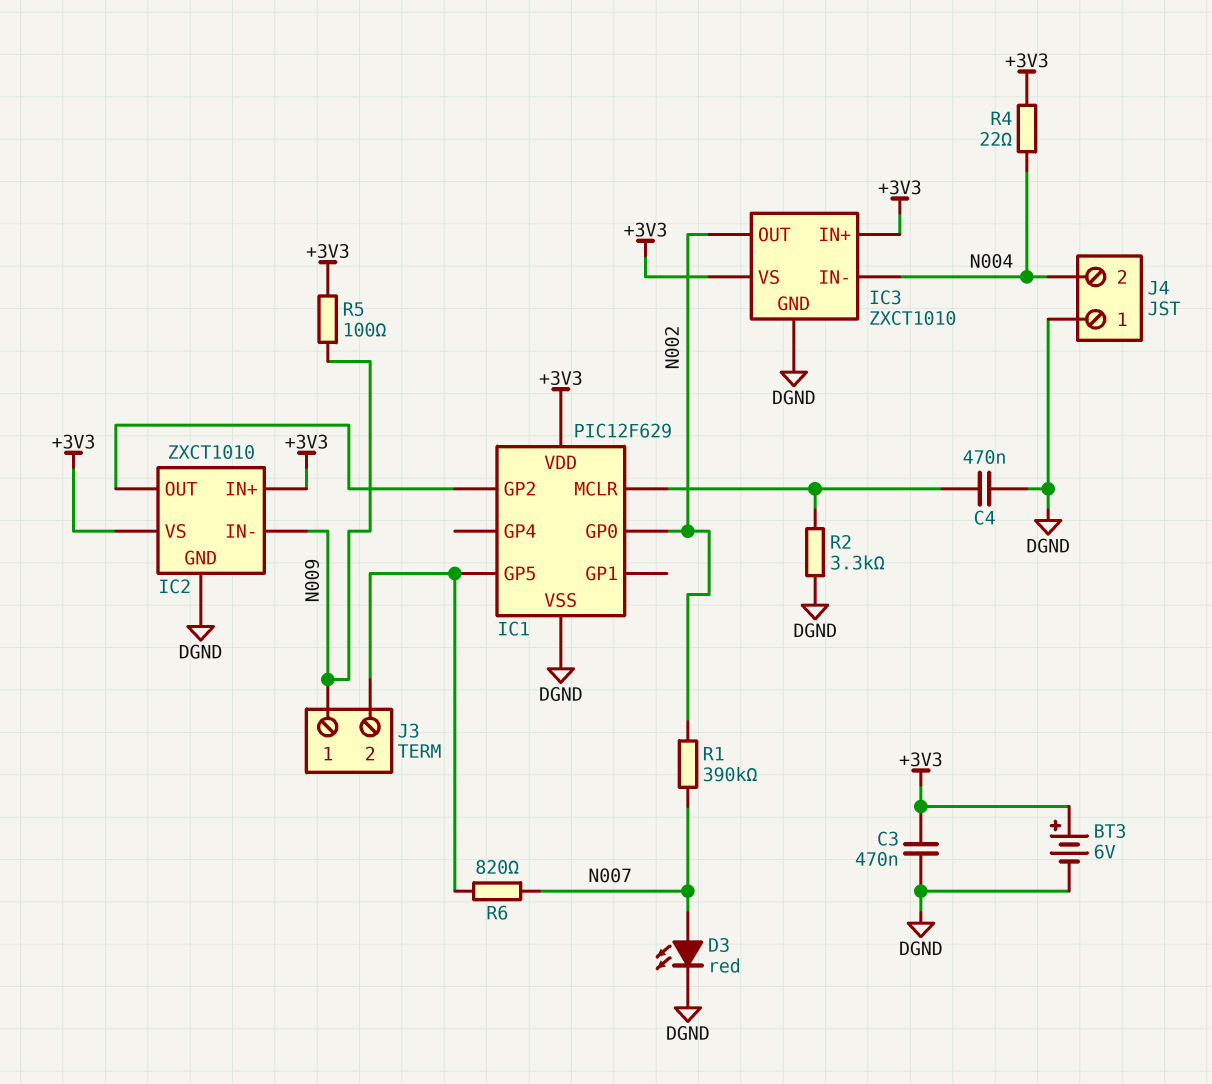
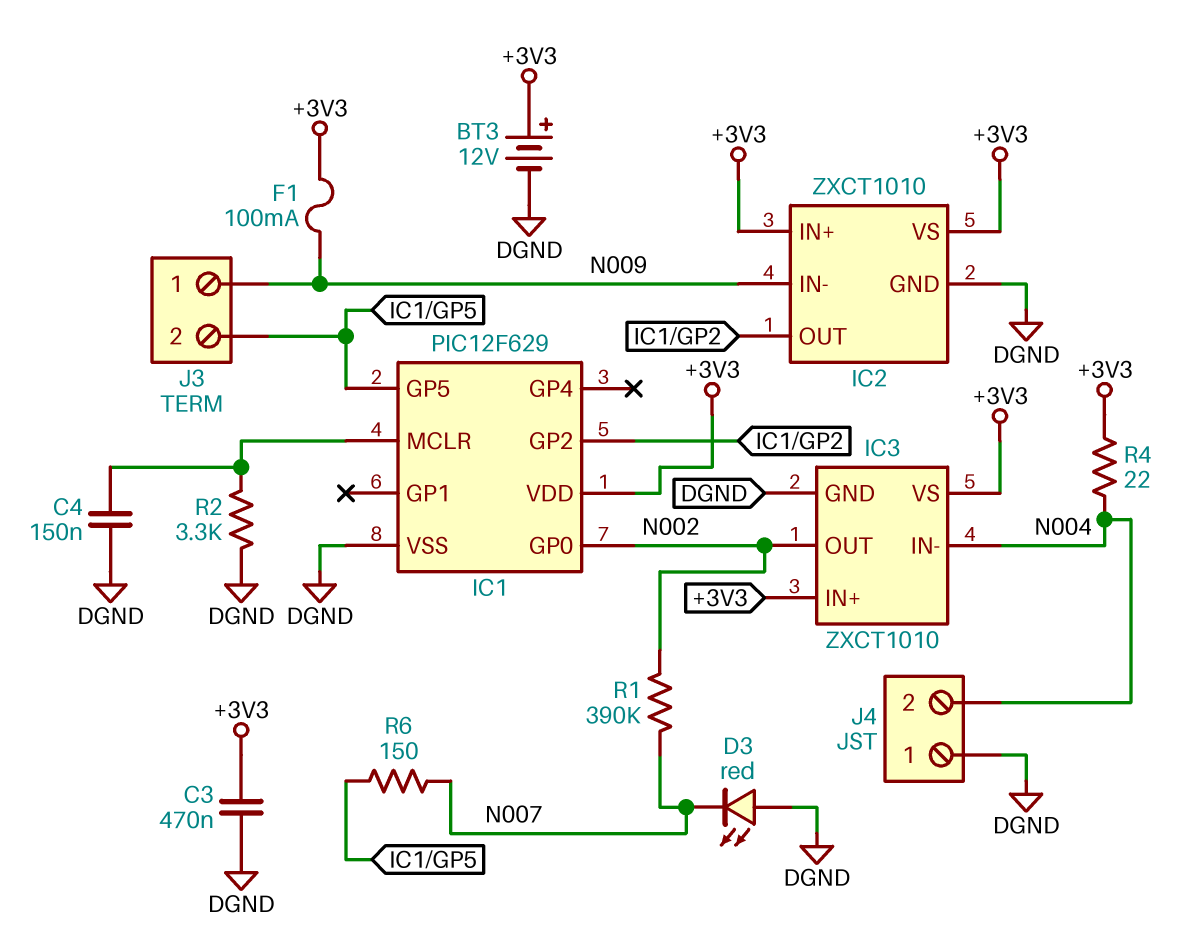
BT3: 6V (plus +3V3, minus DGND) -> 12V (plus +3V3, minus DGND)
C4: 470nF (DGND, IC1/MCLR) -> 150nF (DGND, IC1/MCLR)
D3: LED red (A N007, K DGND) -> LED red (A DGND, K N007)
F1: none -> 100mA (+3V3, N009)
R5: 100 (+3V3, N009) -> none
R6: 820 (IC1/GP5, N007) -> 150 (IC1/GP5, N007)

